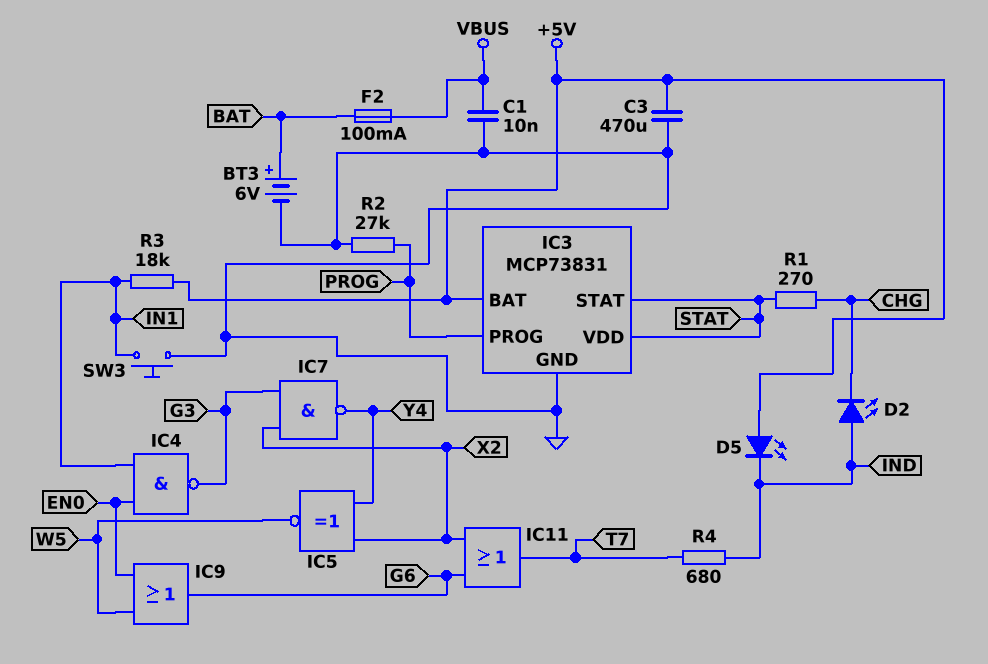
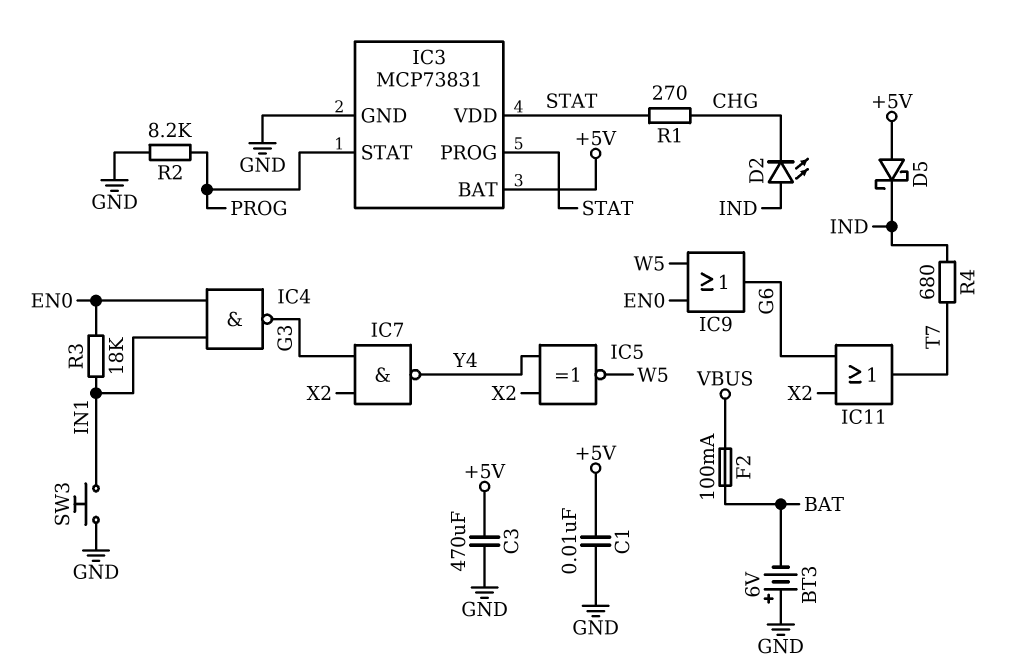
BT3: 6V (plus BAT, minus GND) -> 6V (plus GND, minus BAT)
C1: 10nF (GND, VBUS) -> 10nF (+5V, GND)
D5: LED (A +5V, K IND) -> schottky (A +5V, K IND)
IC3 pin PROG: PROG -> STAT
IC3 pin STAT: STAT -> PROG
R2: 27k (GND, PROG) -> 8.2k (GND, PROG)
R3: 18k (+5V, IN1) -> 18k (EN0, IN1)

